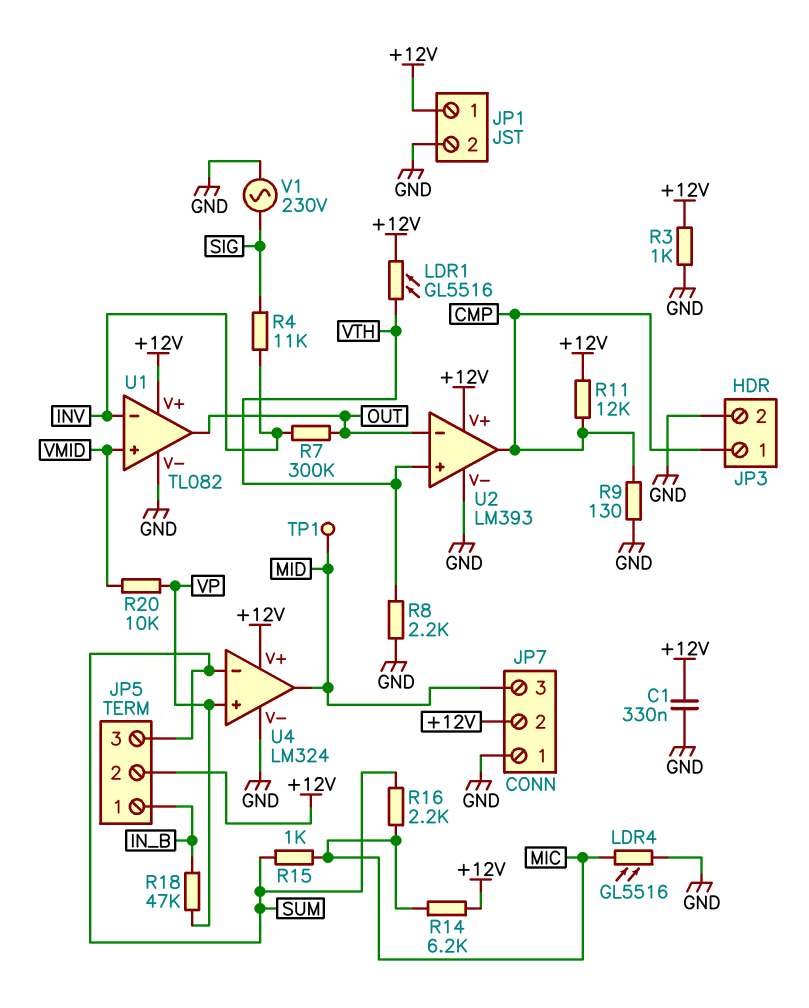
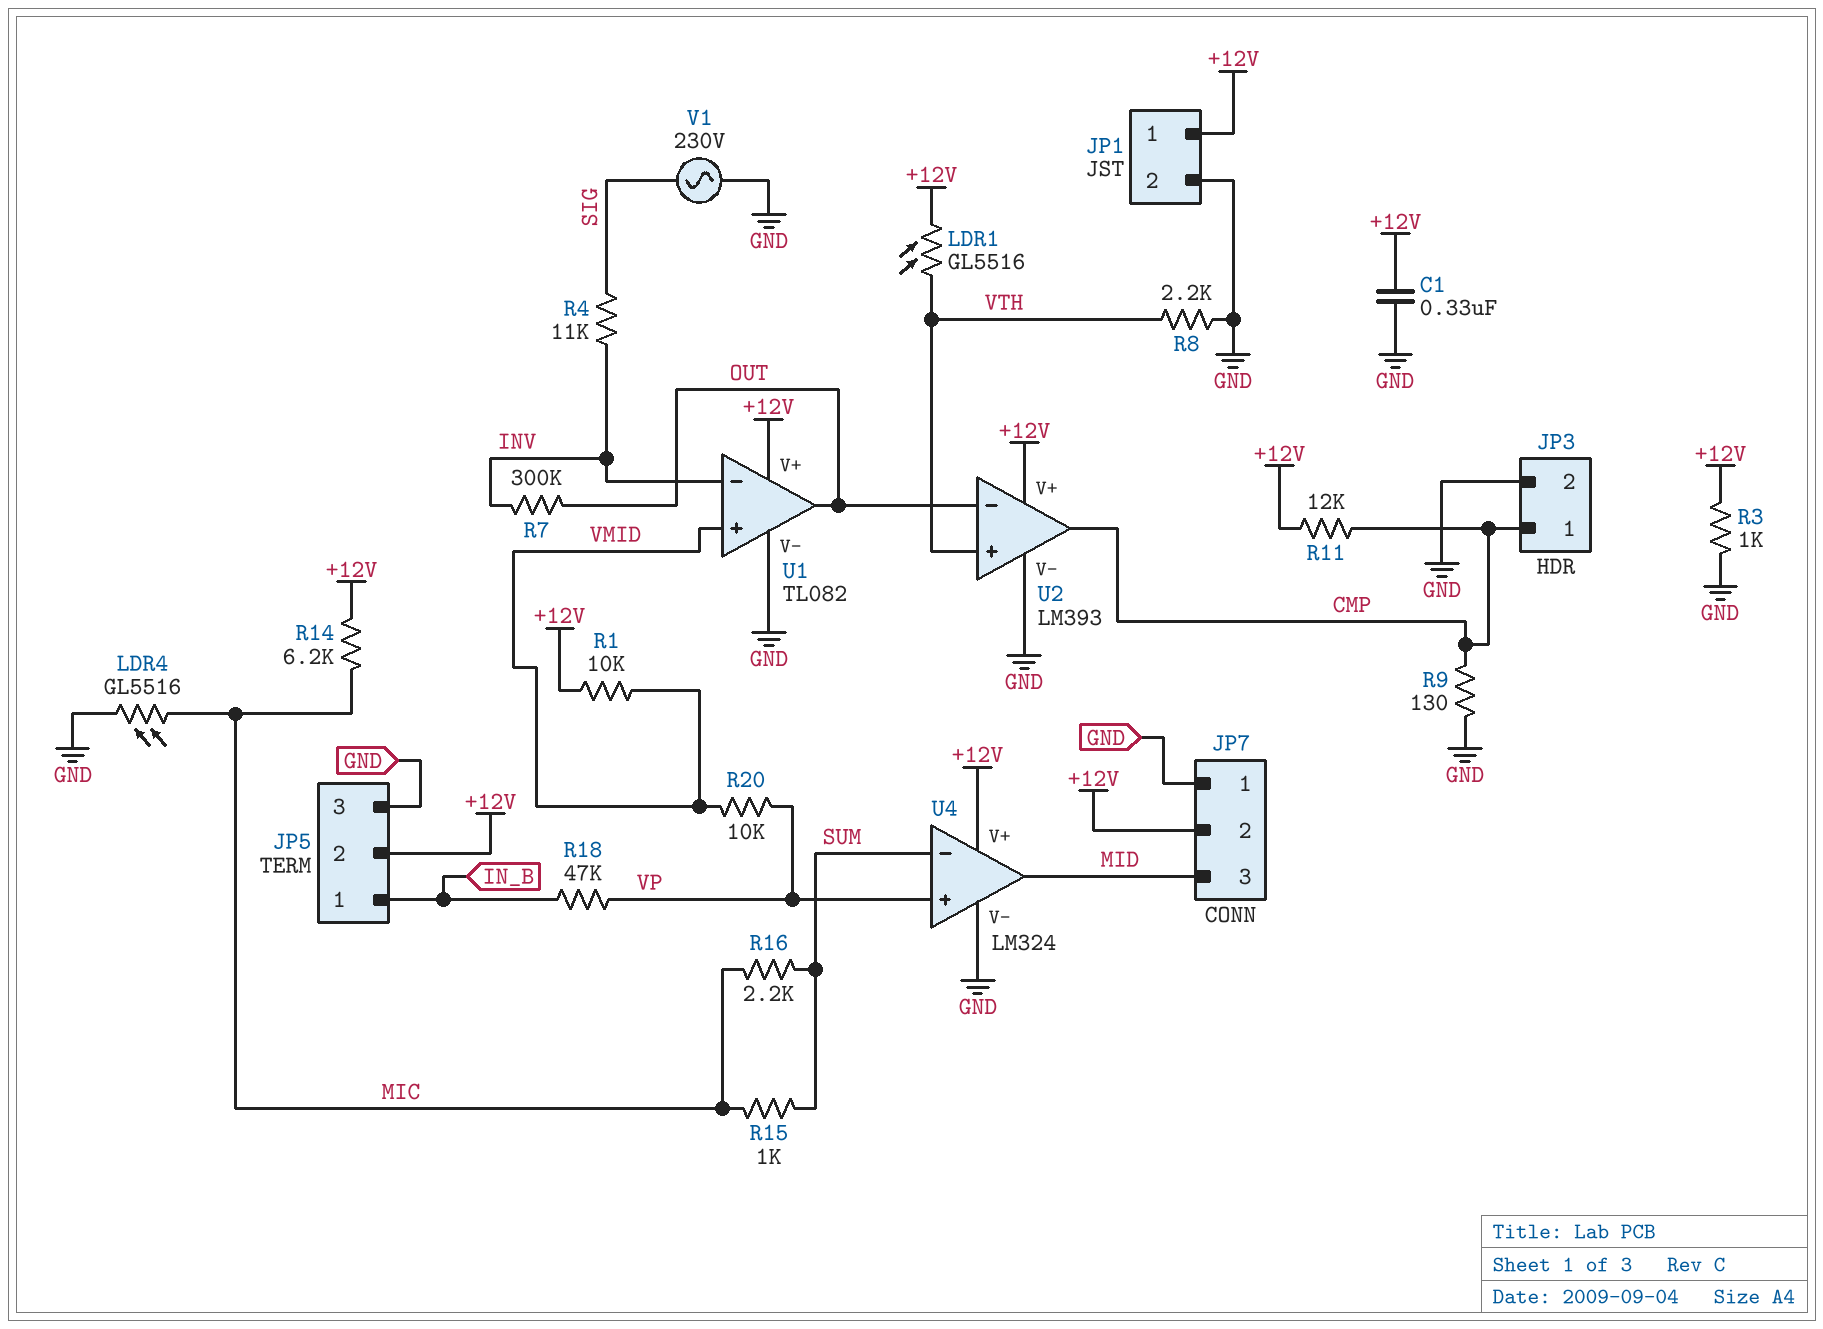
JP5 pin 3: SUM -> GND
R1: none -> 10k (+12V, VMID)
TP1: test point (MID) -> none

